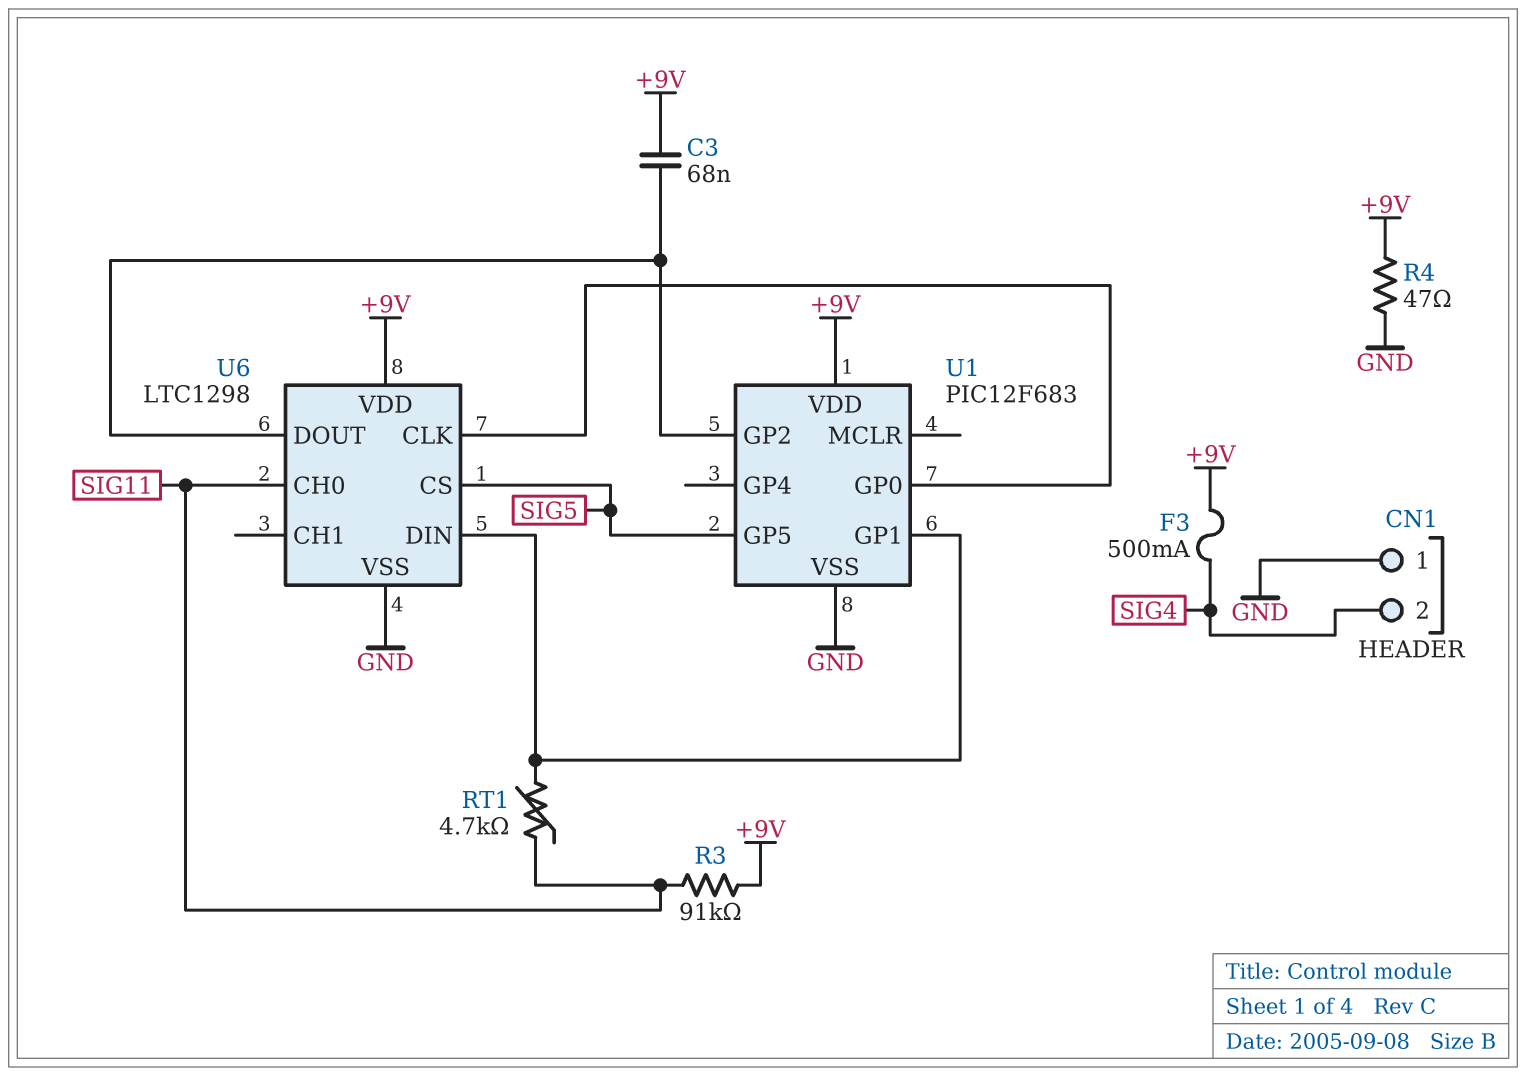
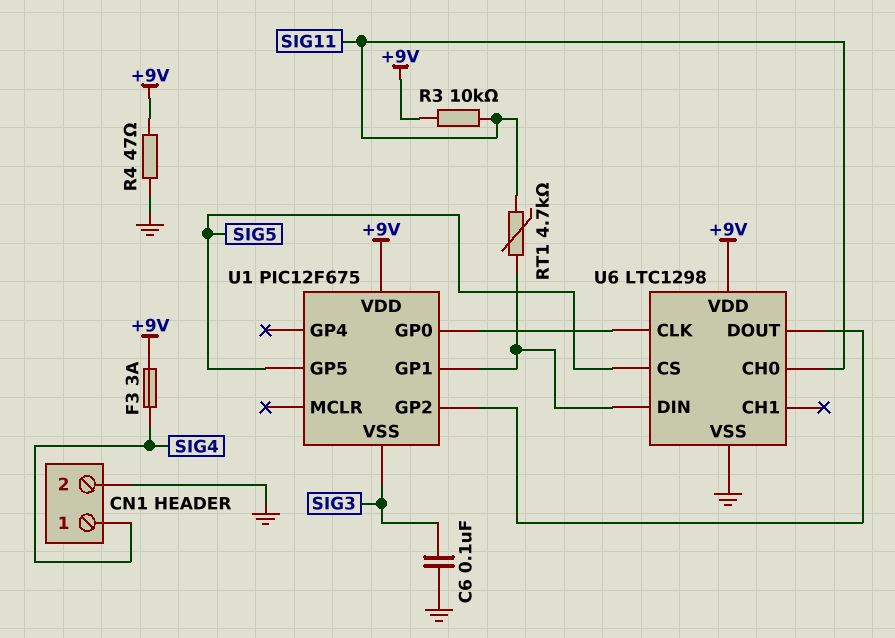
C3: 68nF (+9V, U1/GP2) -> none
C6: none -> 100nF (GND, SIG3)
CN1 pin 1: GND -> SIG4
CN1 pin 2: SIG4 -> GND
F3: 500mA (+9V, SIG4) -> 3A (+9V, SIG4)
R3: 91k (+9V, SIG11) -> 10k (+9V, SIG11)
U1: PIC12F683 -> PIC12F675
U1 pin VSS: GND -> SIG3

